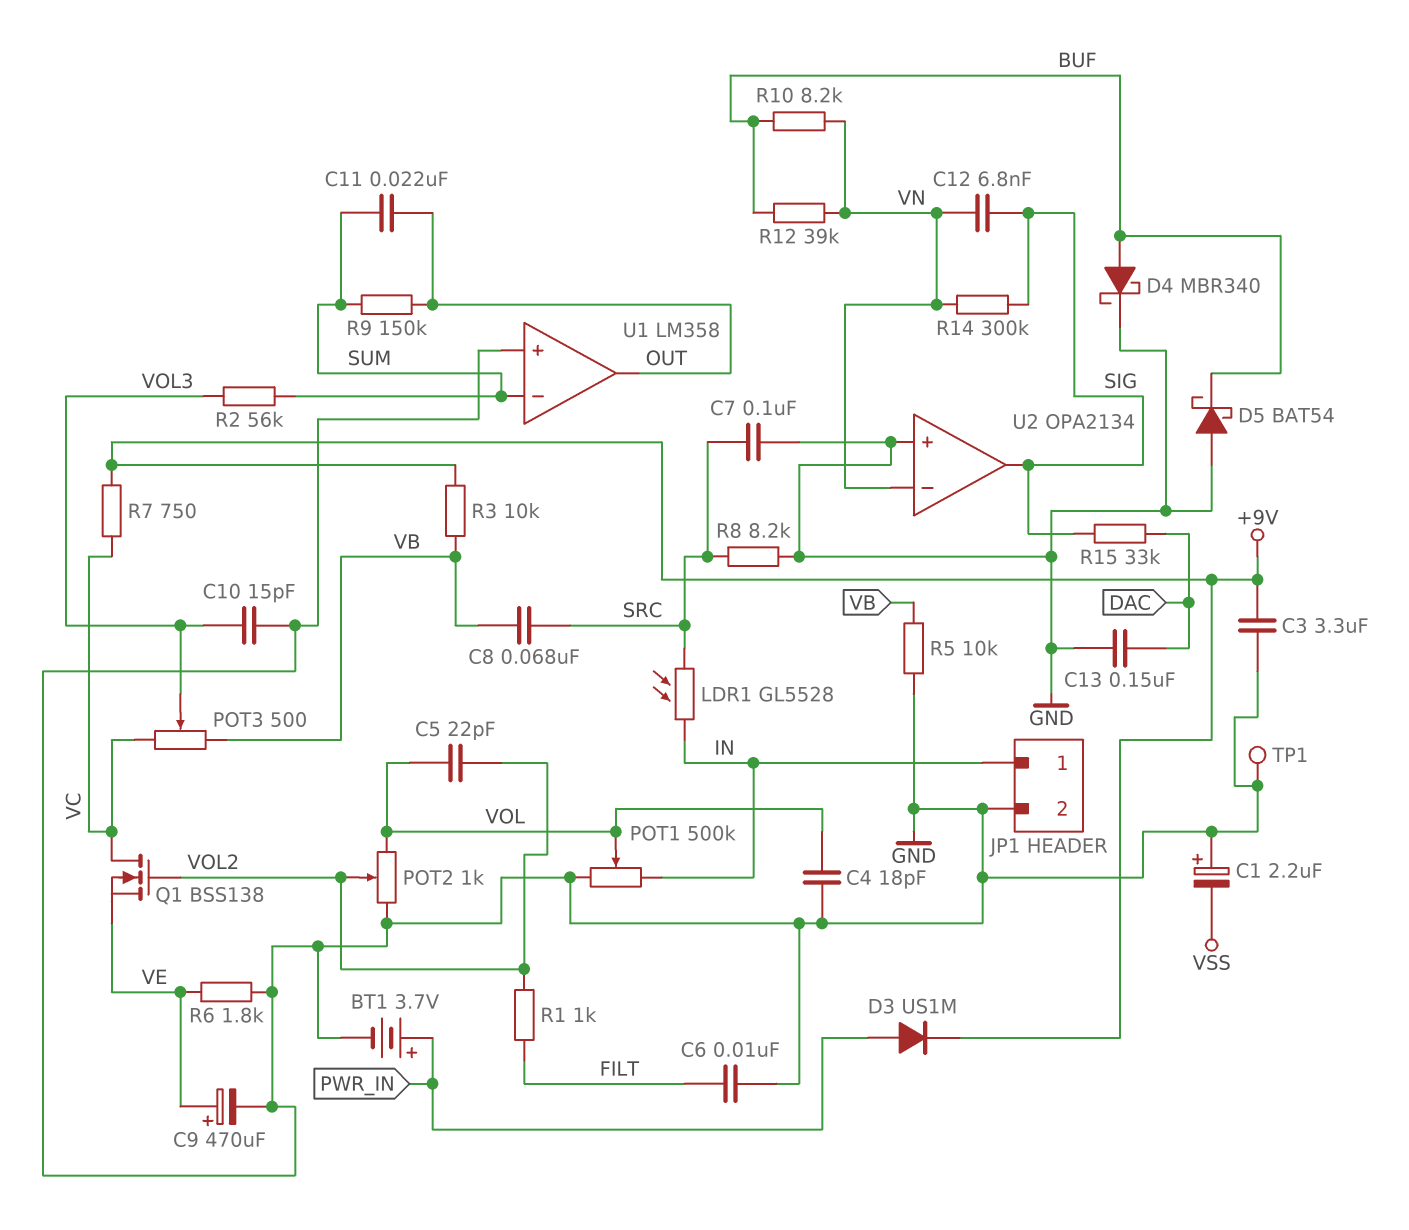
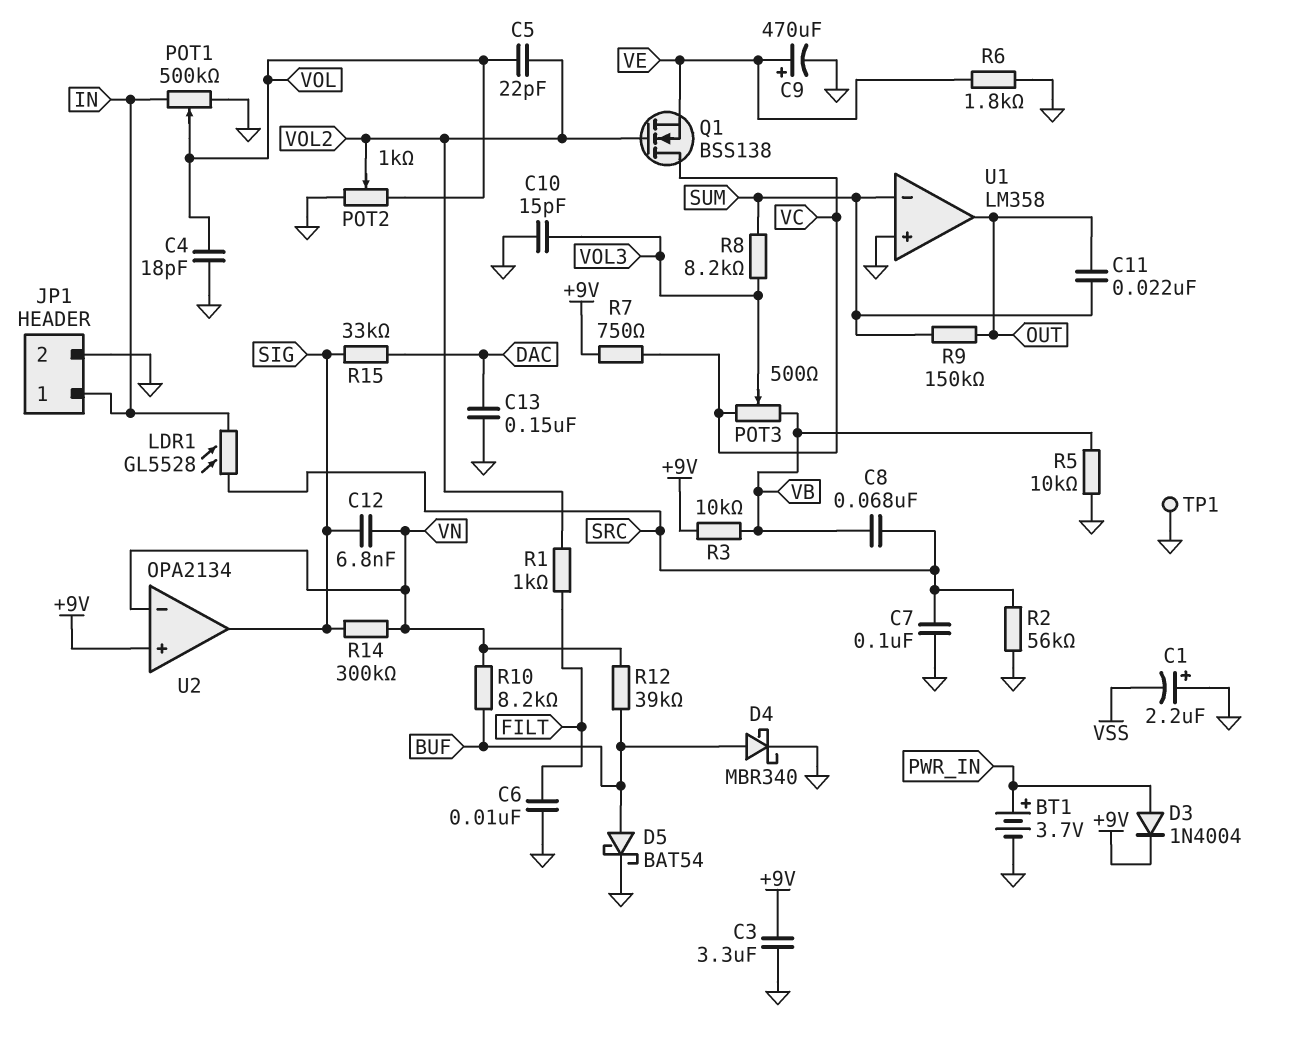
D3: diode US1M (A PWR_IN, K +9V) -> diode 1N4004 (A PWR_IN, K +9V)
D5: schottky BAT54 (A GND, K BUF) -> schottky BAT54 (A BUF, K GND)
R2: 56k (SUM, VOL3) -> 56k (GND, SRC)
R8: 8.2k (GND, SRC) -> 8.2k (SUM, VOL3)
U2 pin in+: GND -> +9V

